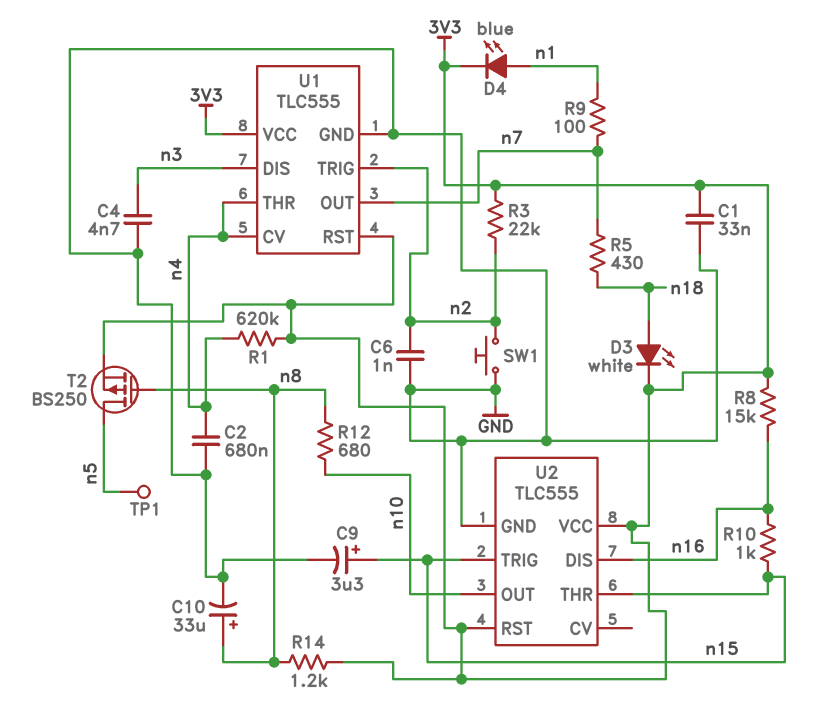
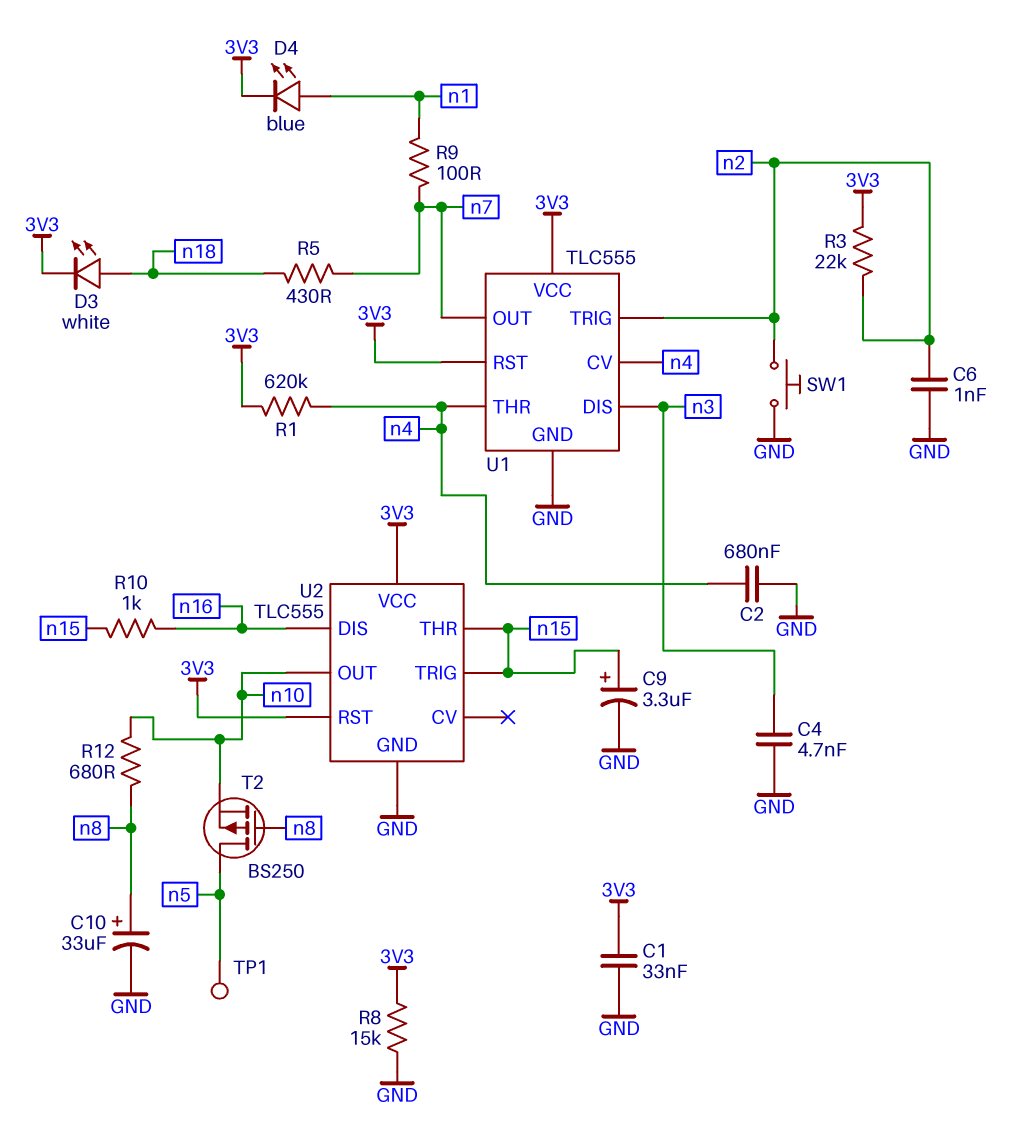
R8: 15k (3V3, n16) -> 15k (3V3, GND)
R14: 1.2k (3V3, n8) -> none
T2: PMOS BS250 (G n8, D n5, S 3V3) -> PMOS BS250 (G n8, D n5, S n10)

